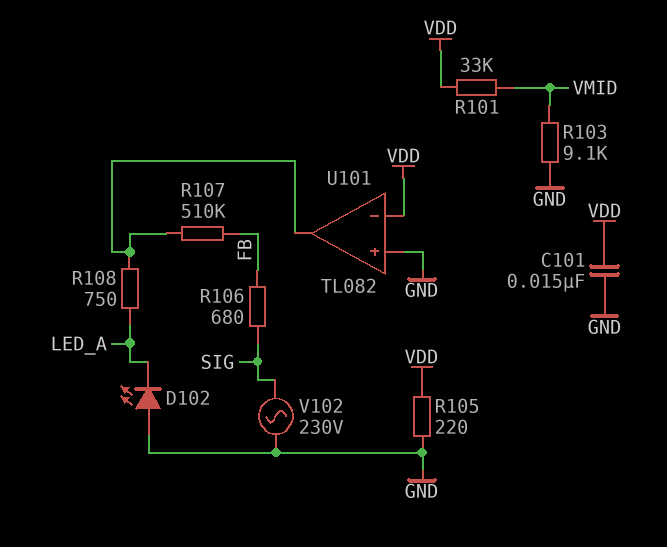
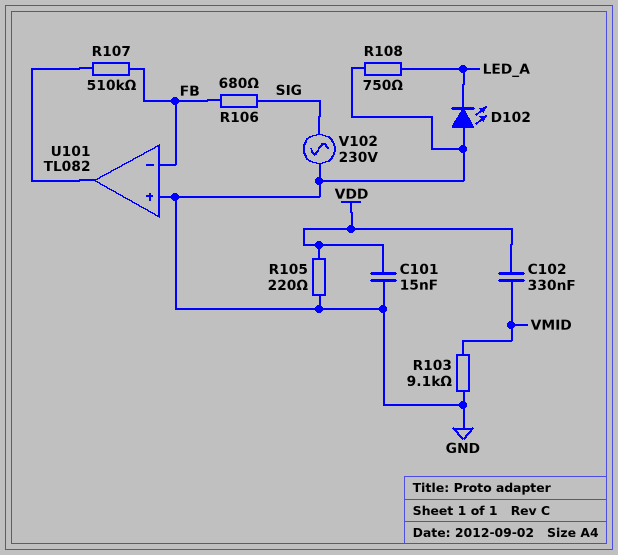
C102: none -> 330nF (VDD, VMID)
R101: 33k (VDD, VMID) -> none
R108: 750 (LED_A, U101/out) -> 750 (GND, LED_A)
U101 pin in-: VDD -> FB

